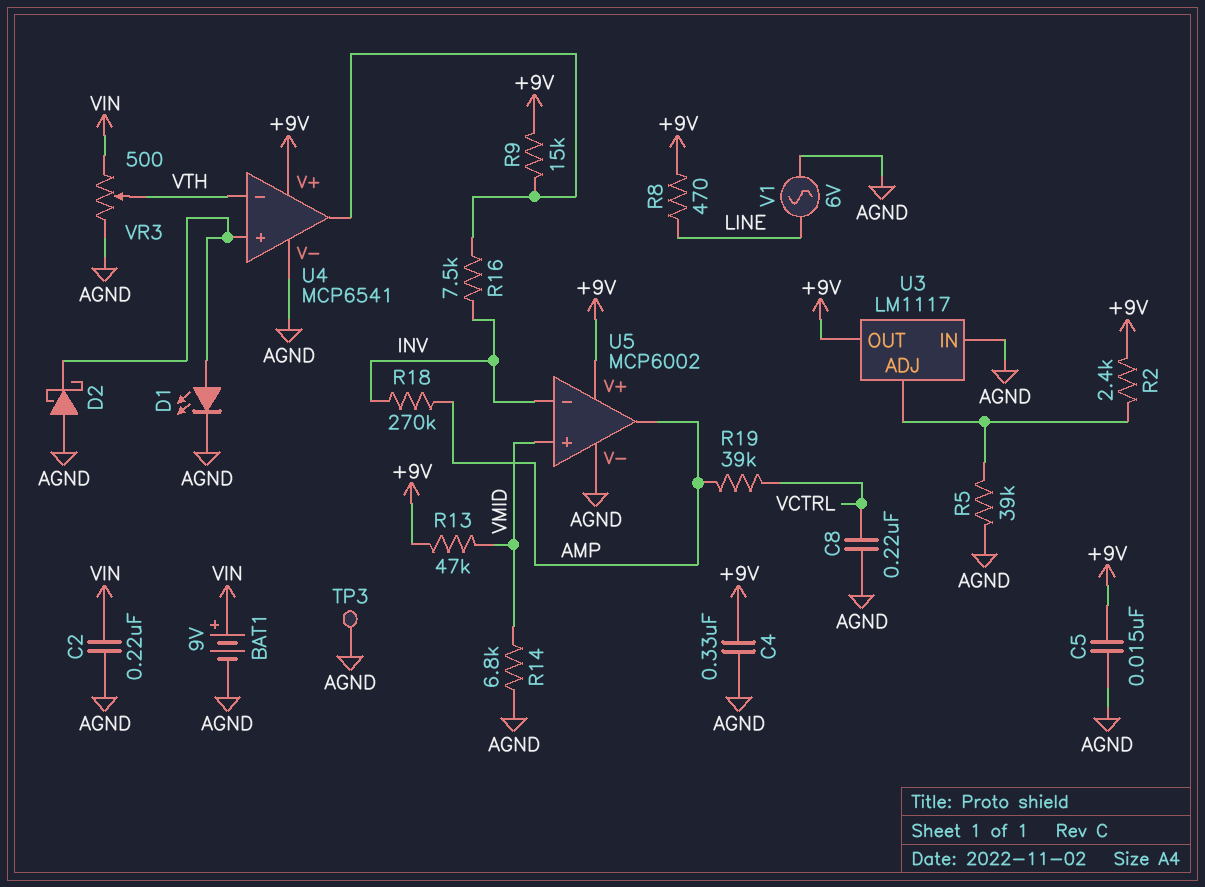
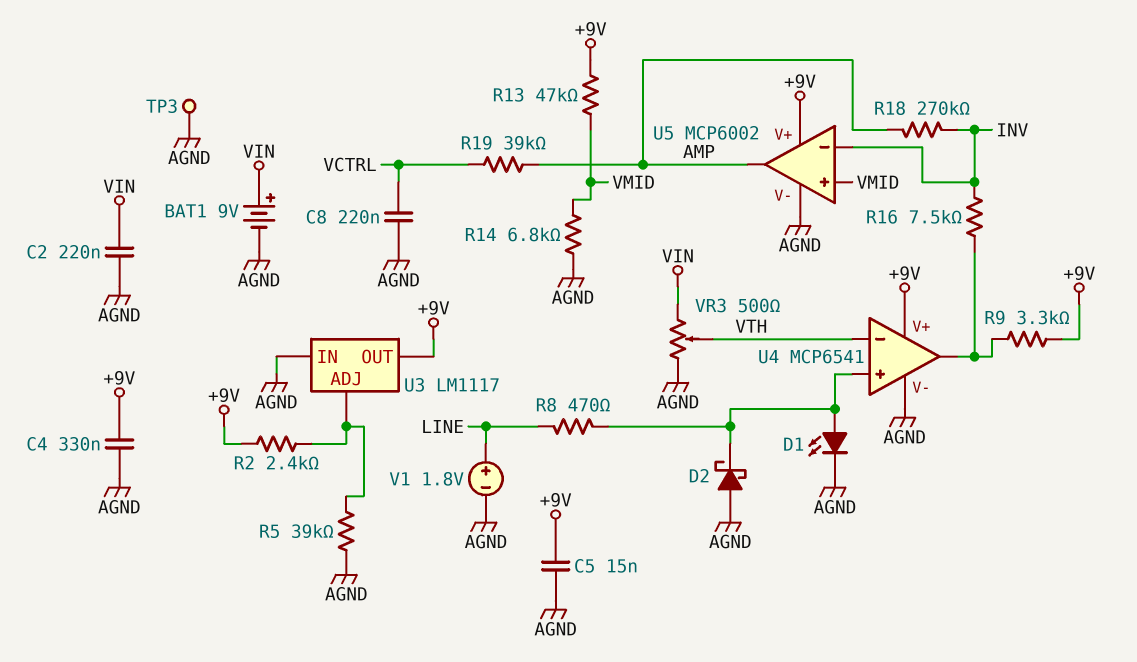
R8: 470 (+9V, LINE) -> 470 (LINE, U4/in+)
R9: 15k (+9V, U4/out) -> 3.3k (+9V, U4/out)
V1: AC 6V (AGND, LINE) -> 1.8V (plus LINE, minus AGND)

